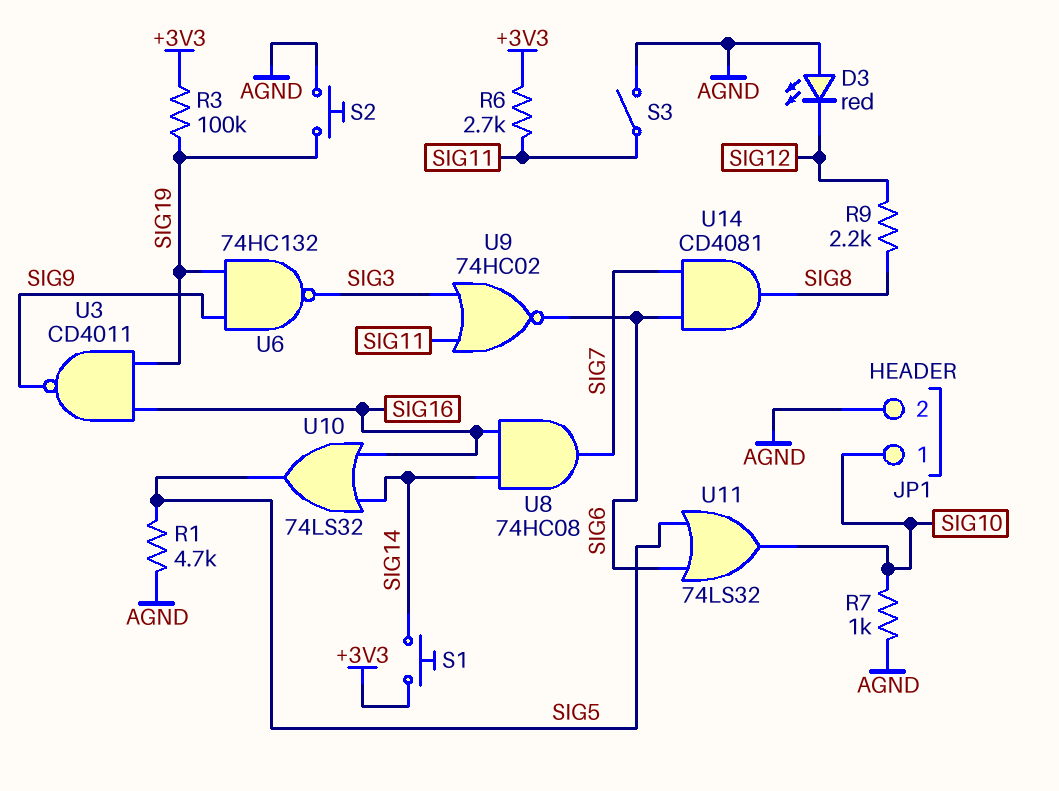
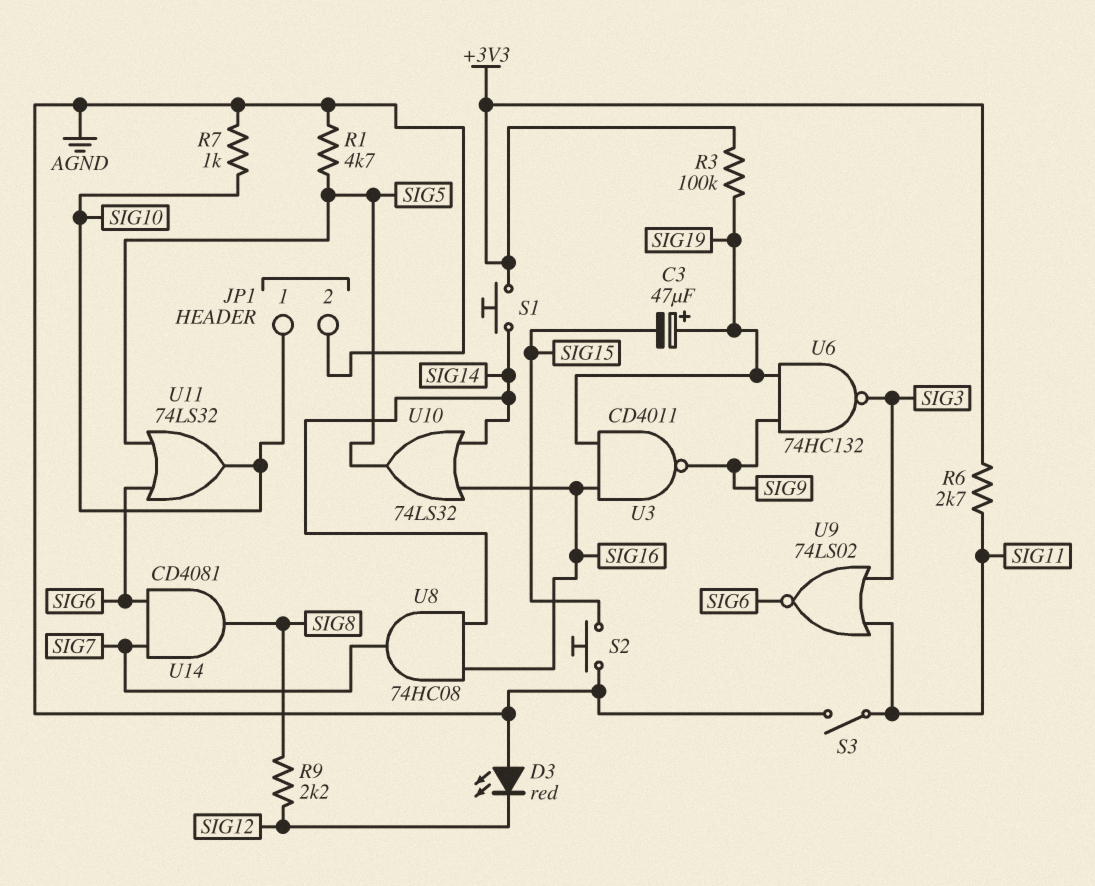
C3: none -> 47uF (plus SIG19, minus SIG15)
S2: button (AGND, SIG19) -> button (AGND, SIG15)
U9: NOR 74HC02 (in SIG3, in SIG11, out SIG6) -> NOR 74LS02 (in SIG3, in SIG11, out SIG6)

